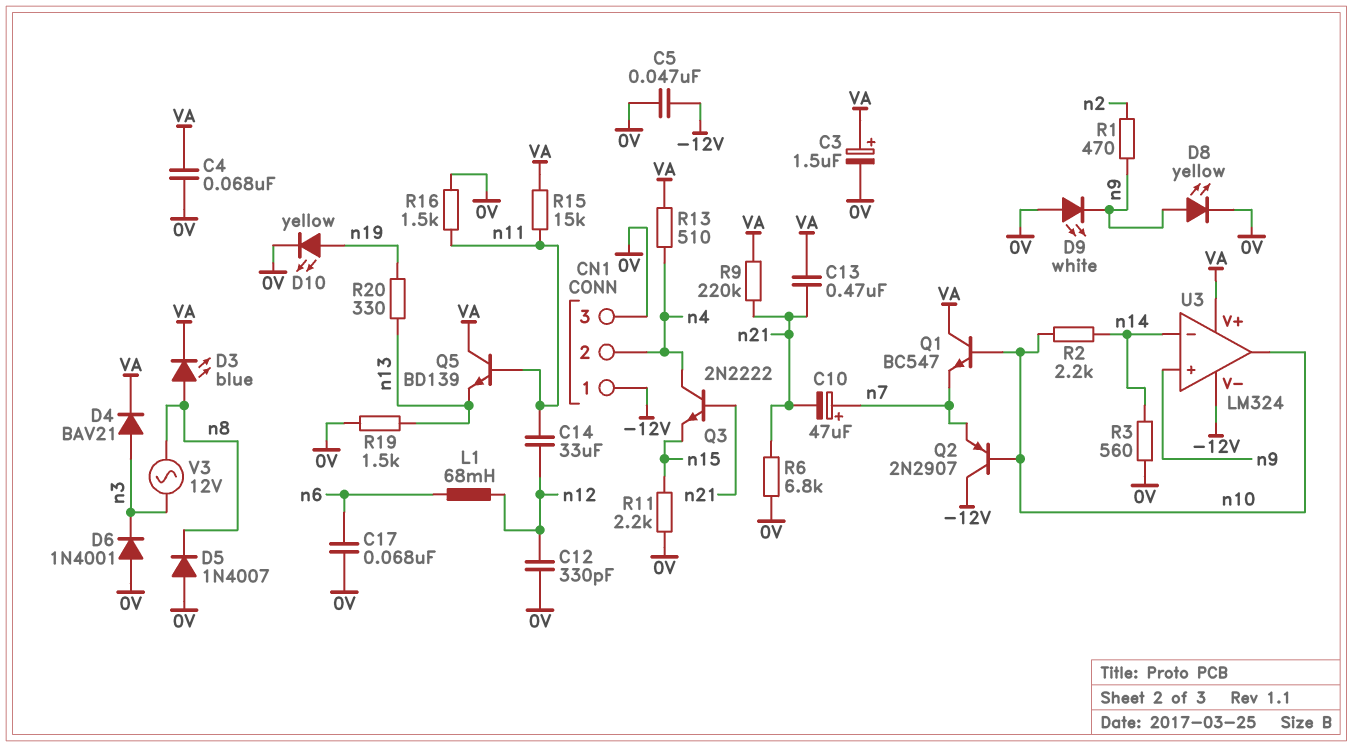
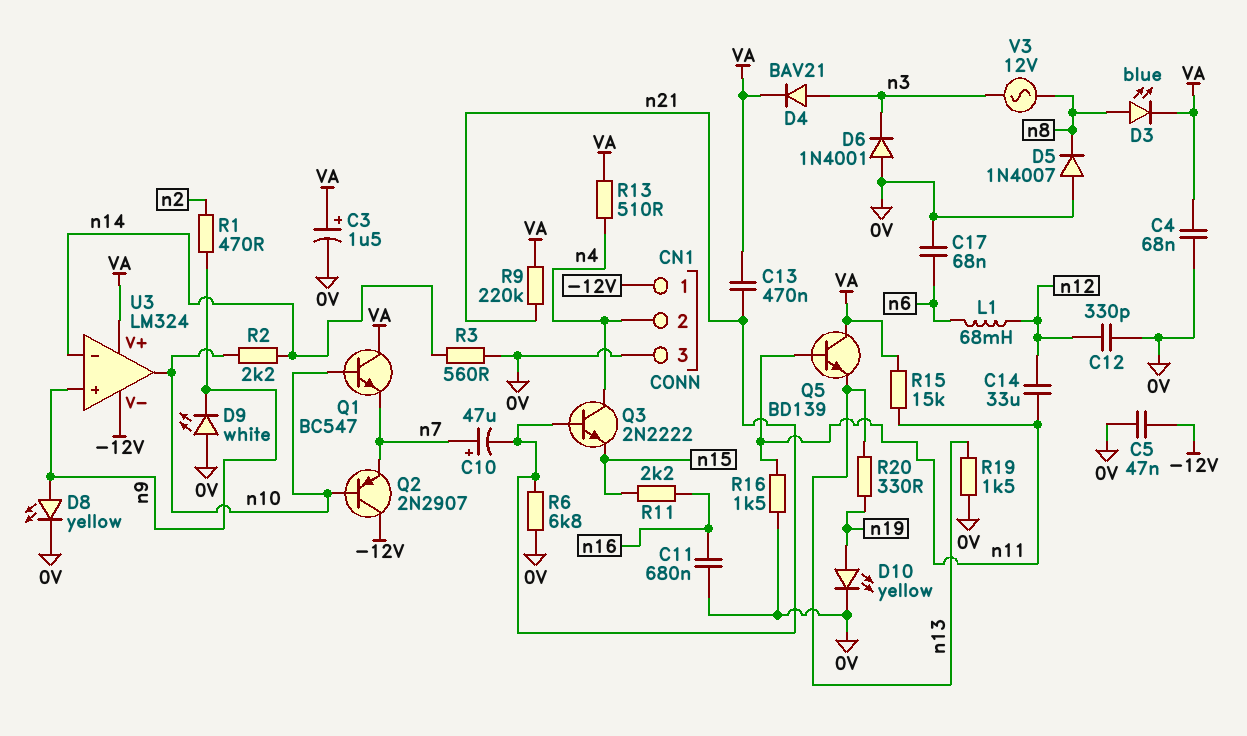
C11: none -> 680nF (0V, n16)
R11: 2.2k (0V, n15) -> 2.2k (n15, n16)

